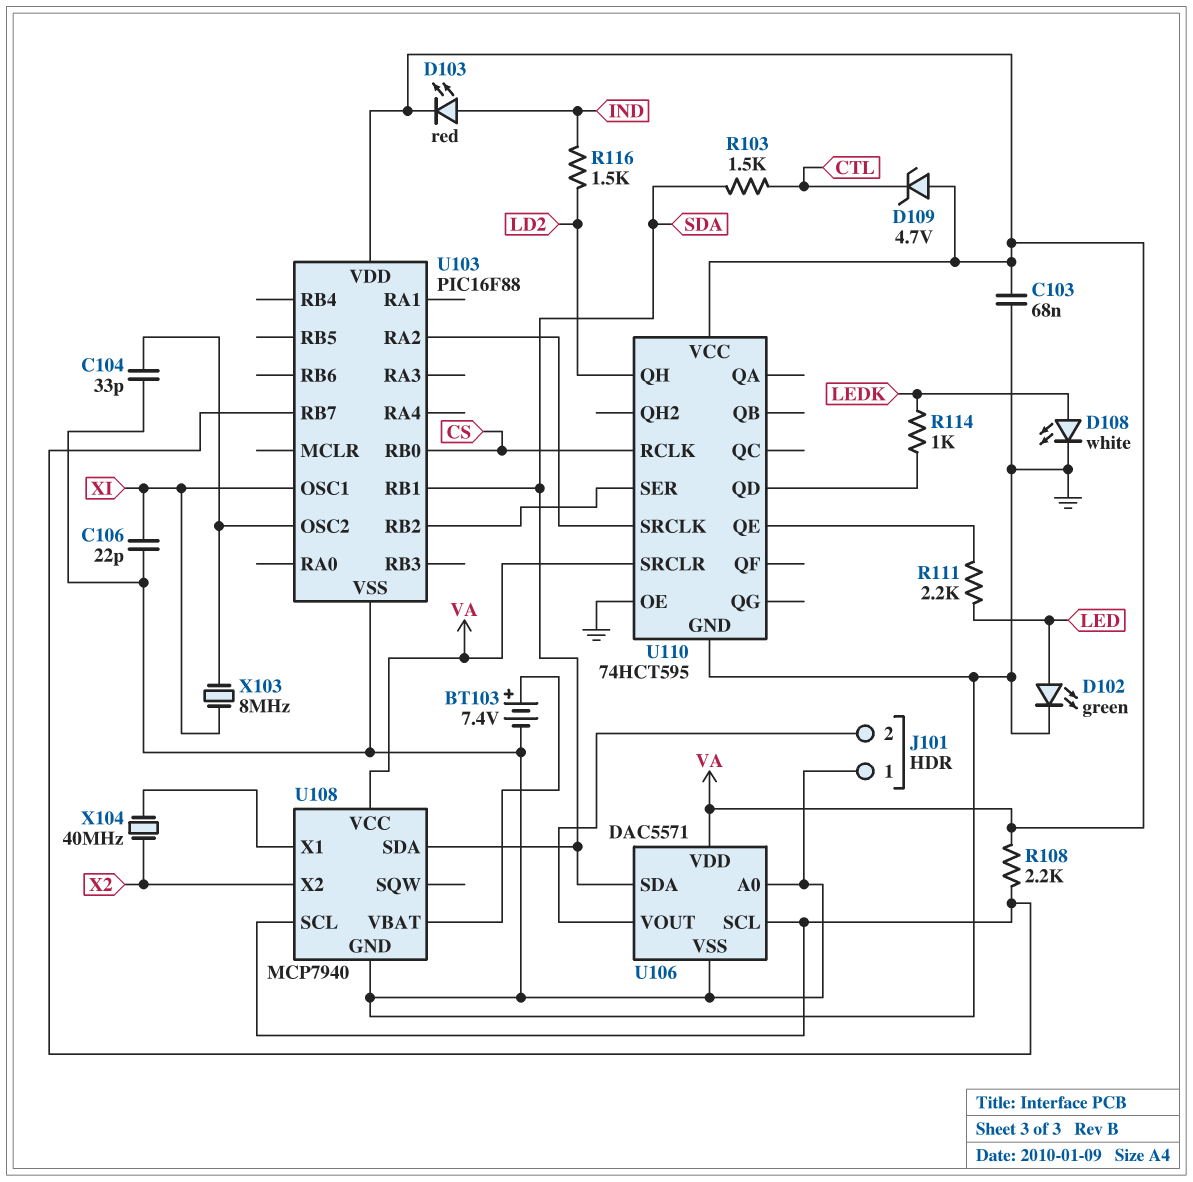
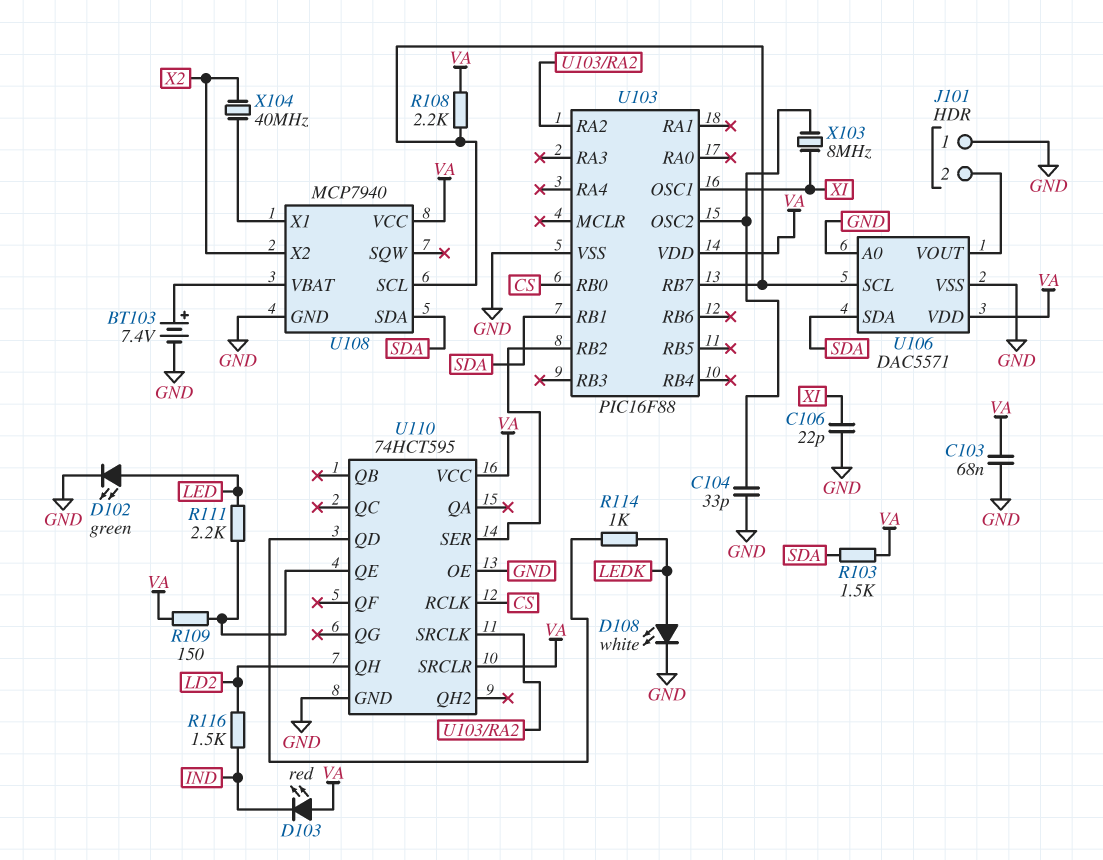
D103: LED red (A IND, K VA) -> LED red (A VA, K IND)
D109: zener 4.7V (A VA, K CTL) -> none
R103: 1.5k (CTL, SDA) -> 1.5k (SDA, VA)
R109: none -> 150 (U110/QE, VA)

